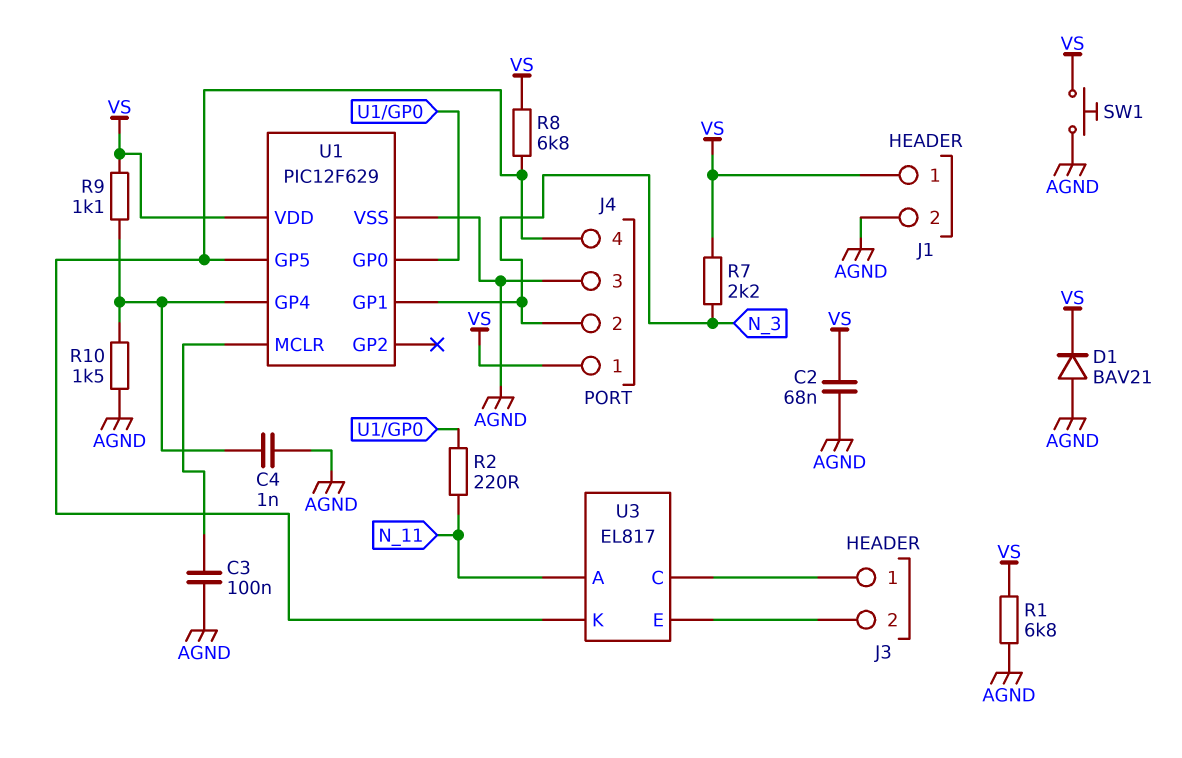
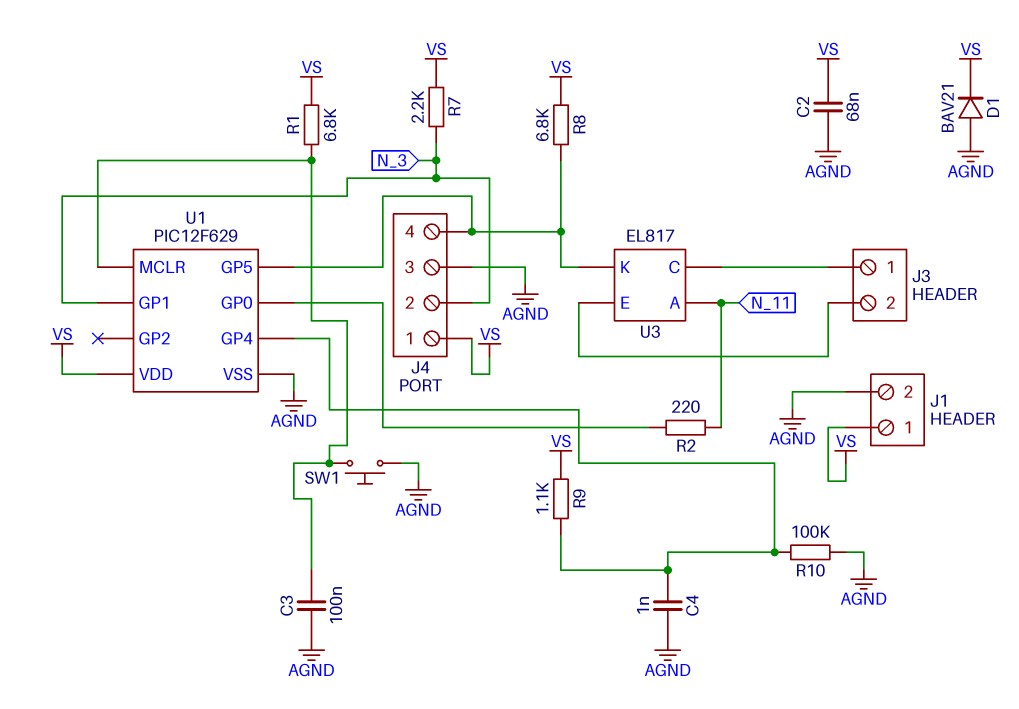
R1: 6.8k (AGND, VS) -> 6.8k (U1/MCLR, VS)
R10: 1.5k (AGND, U1/GP4) -> 100k (AGND, U1/GP4)
SW1: button (AGND, VS) -> button (AGND, U1/MCLR)

